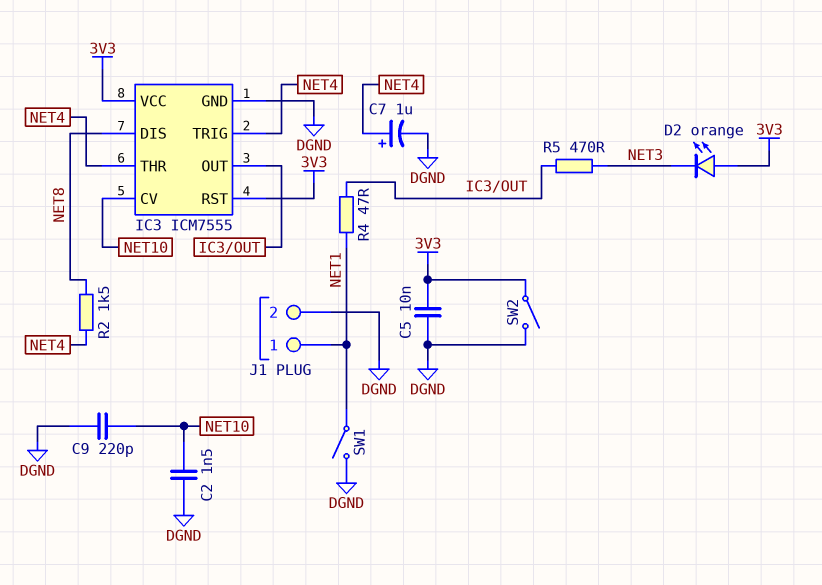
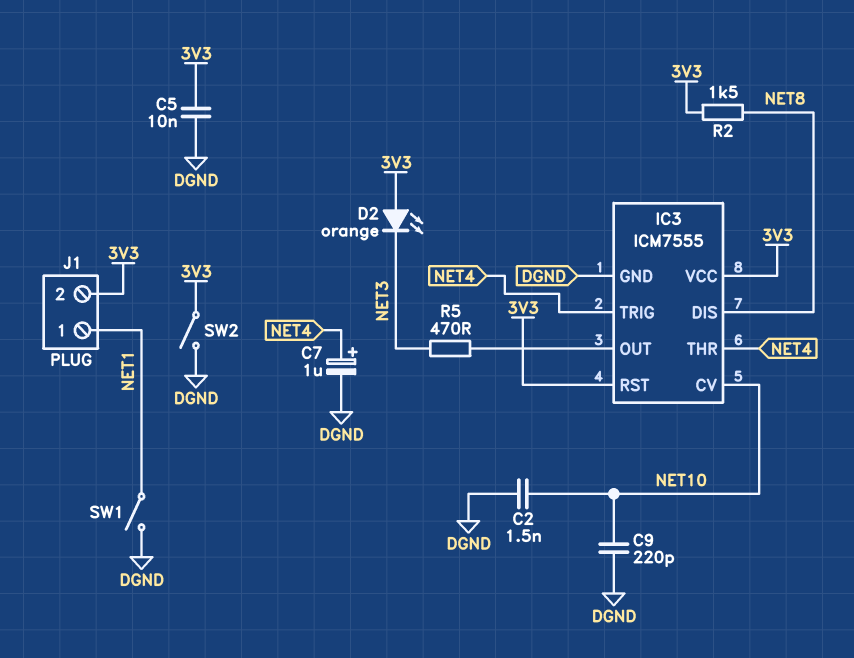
J1 pin 2: DGND -> 3V3
R2: 1.5k (NET4, NET8) -> 1.5k (3V3, NET8)
R4: 47 (IC3/OUT, NET1) -> none

